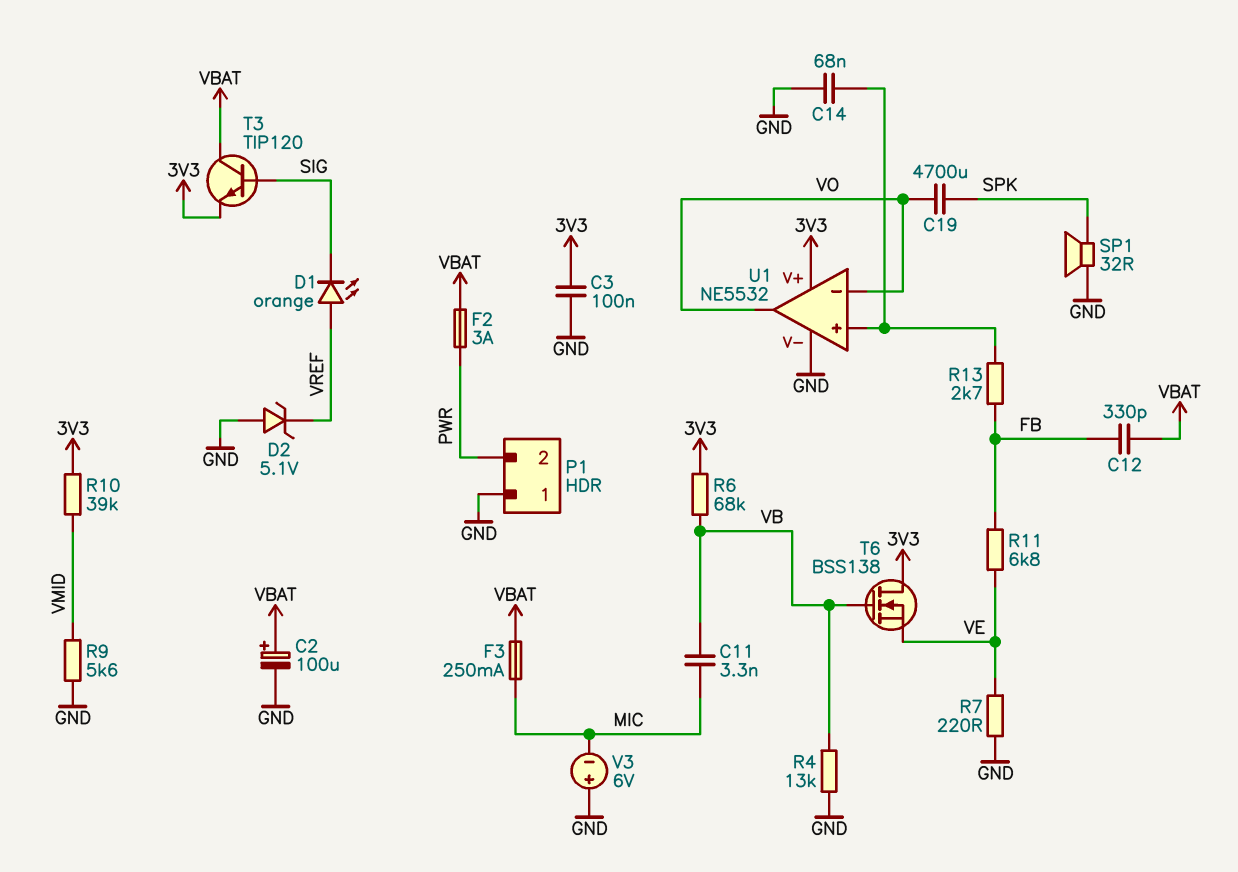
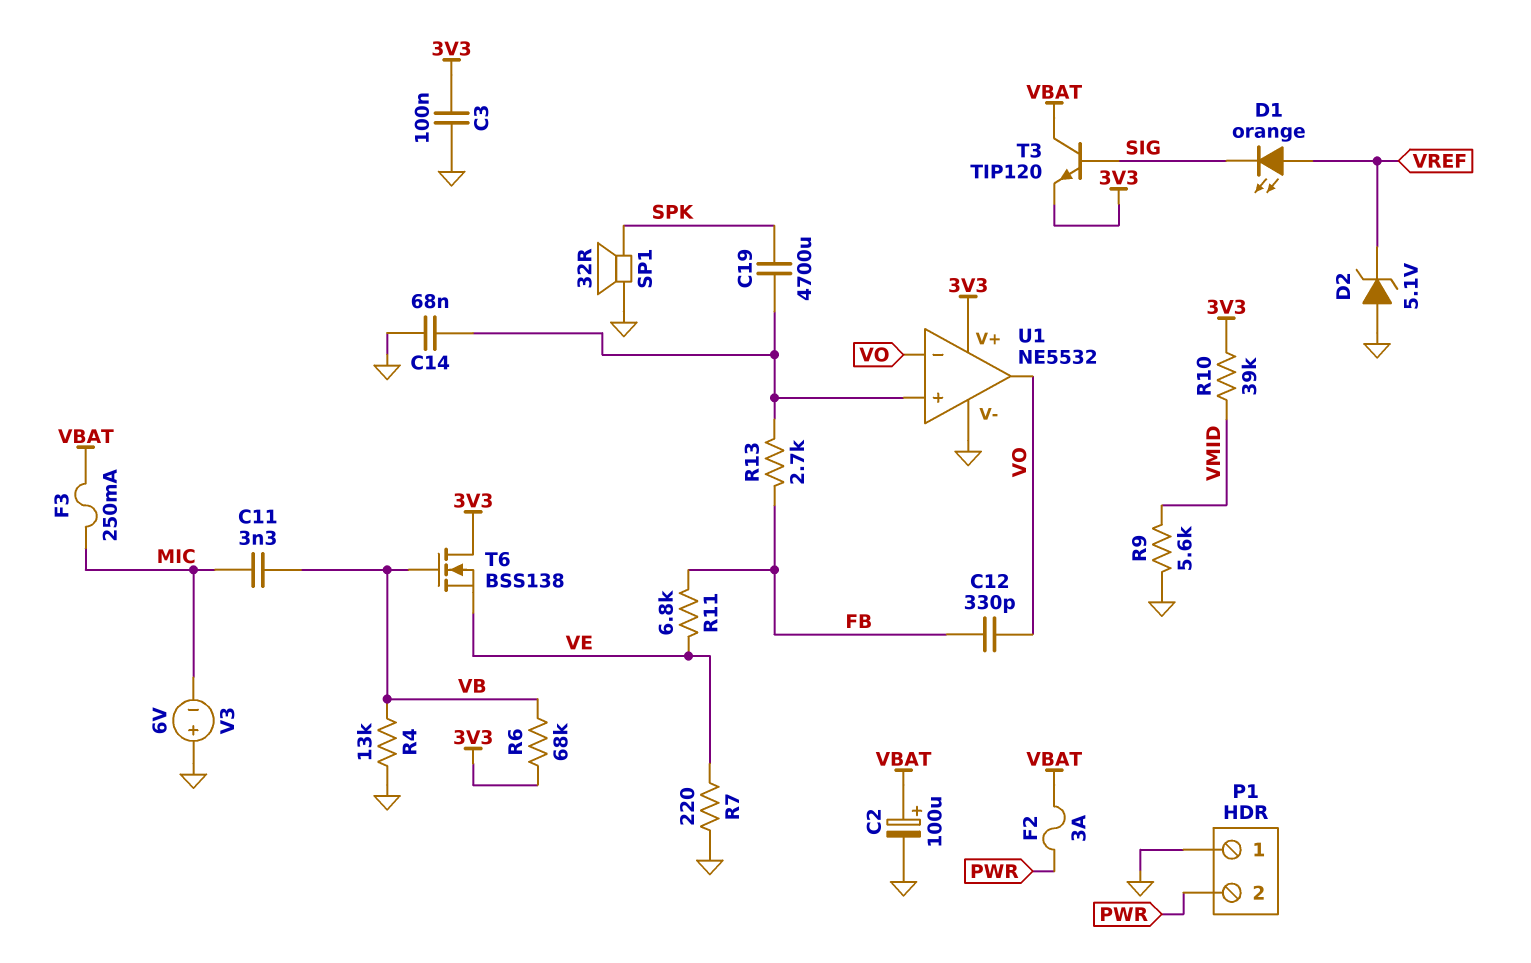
C12: 330pF (FB, VBAT) -> 330pF (FB, VO)
C19: 4700uF (SPK, VO) -> 4700uF (SPK, U1/in+)

